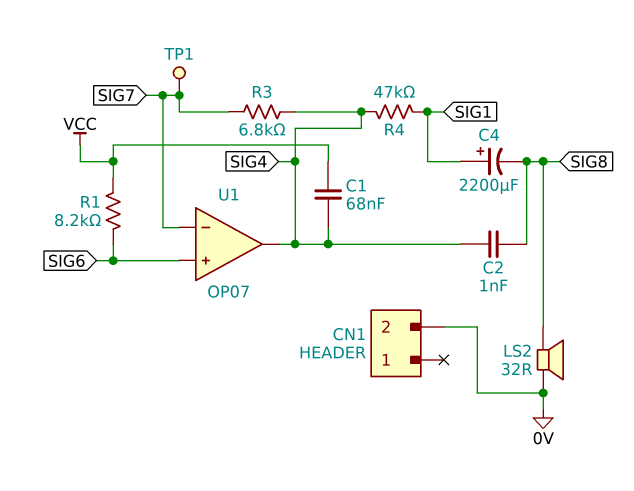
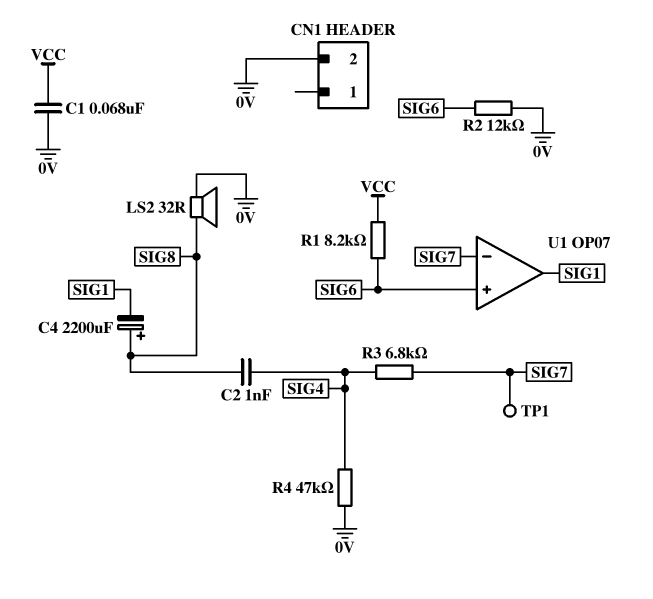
C1: 68nF (SIG4, VCC) -> 68nF (0V, VCC)
C4: 2200uF (plus SIG1, minus SIG8) -> 2200uF (plus SIG8, minus SIG1)
R2: none -> 12k (0V, SIG6)
R4: 47k (SIG1, SIG4) -> 47k (0V, SIG4)
U1 pin out: SIG4 -> SIG1

